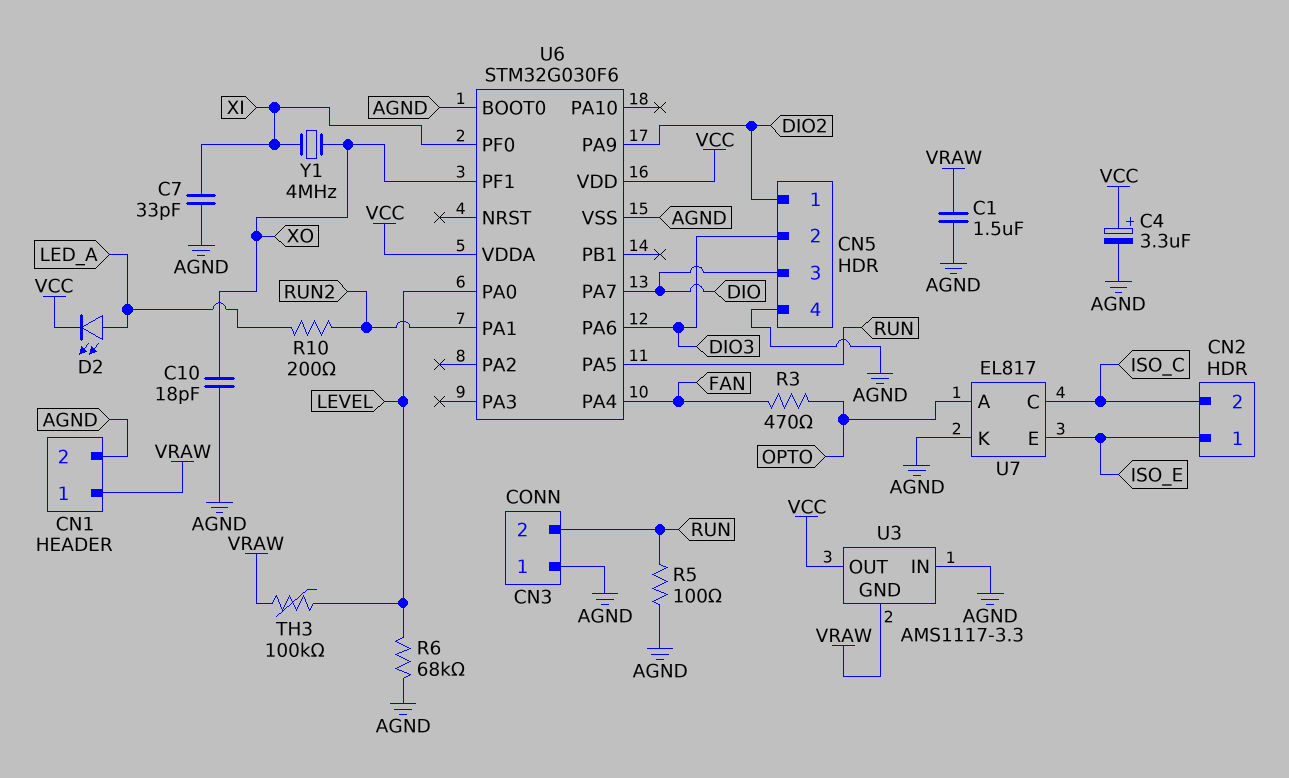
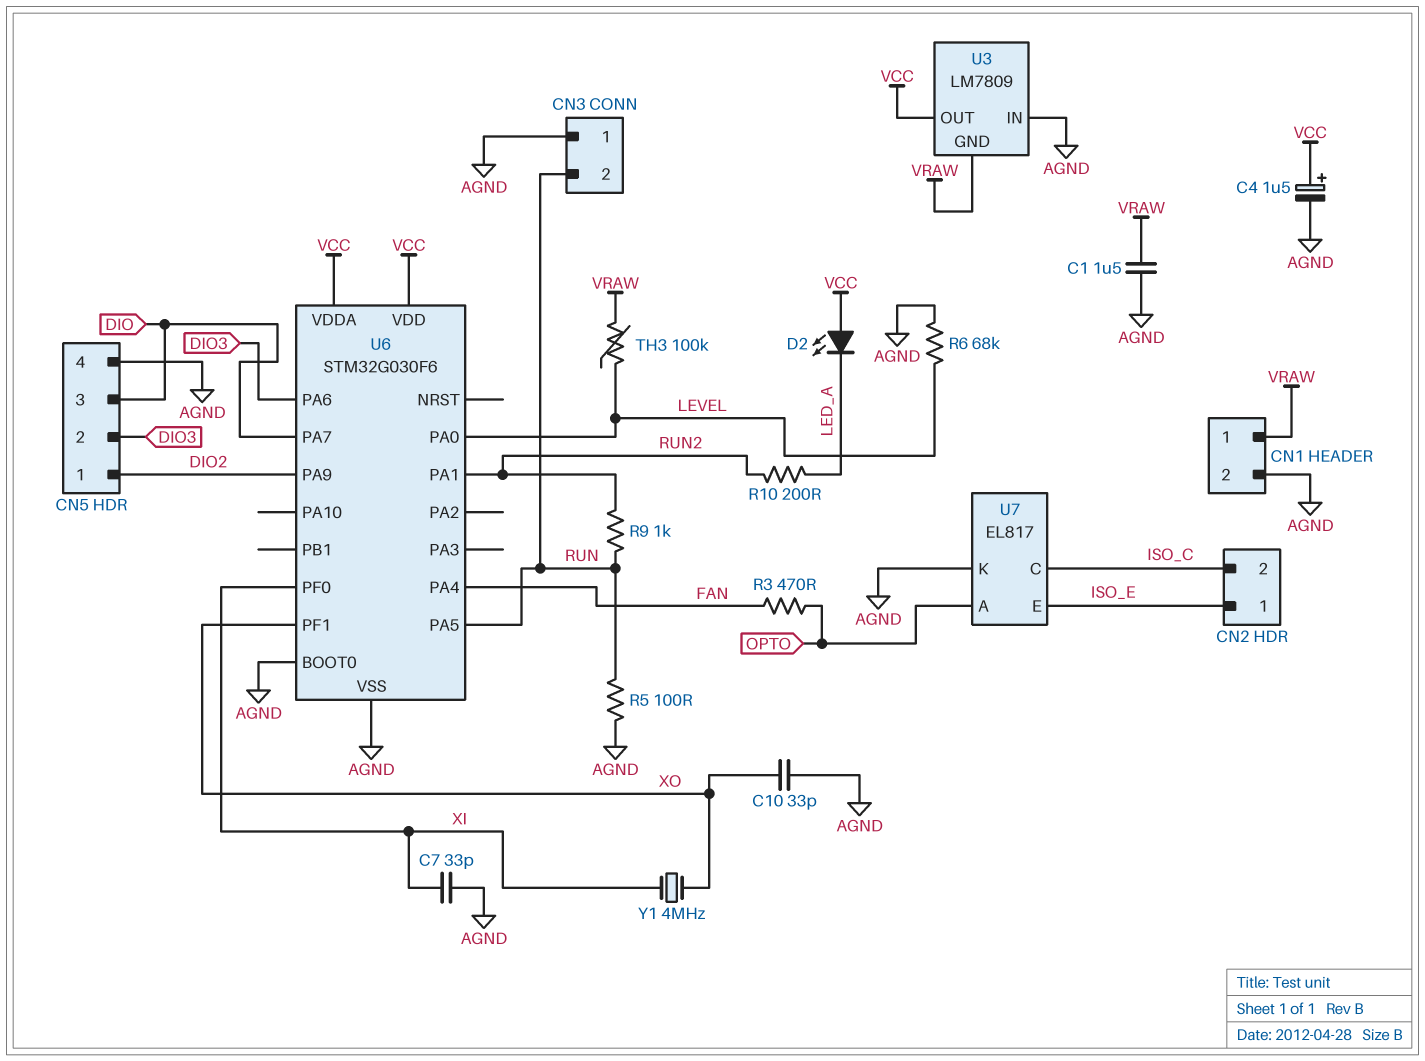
C4: 3.3uF (plus VCC, minus AGND) -> 1.5uF (plus VCC, minus AGND)
C10: 18pF (AGND, XO) -> 33pF (AGND, XO)
D2: LED (A LED_A, K VCC) -> LED (A VCC, K LED_A)
R9: none -> 1k (RUN, RUN2)
U3: AMS1117-3.3 -> LM7809

